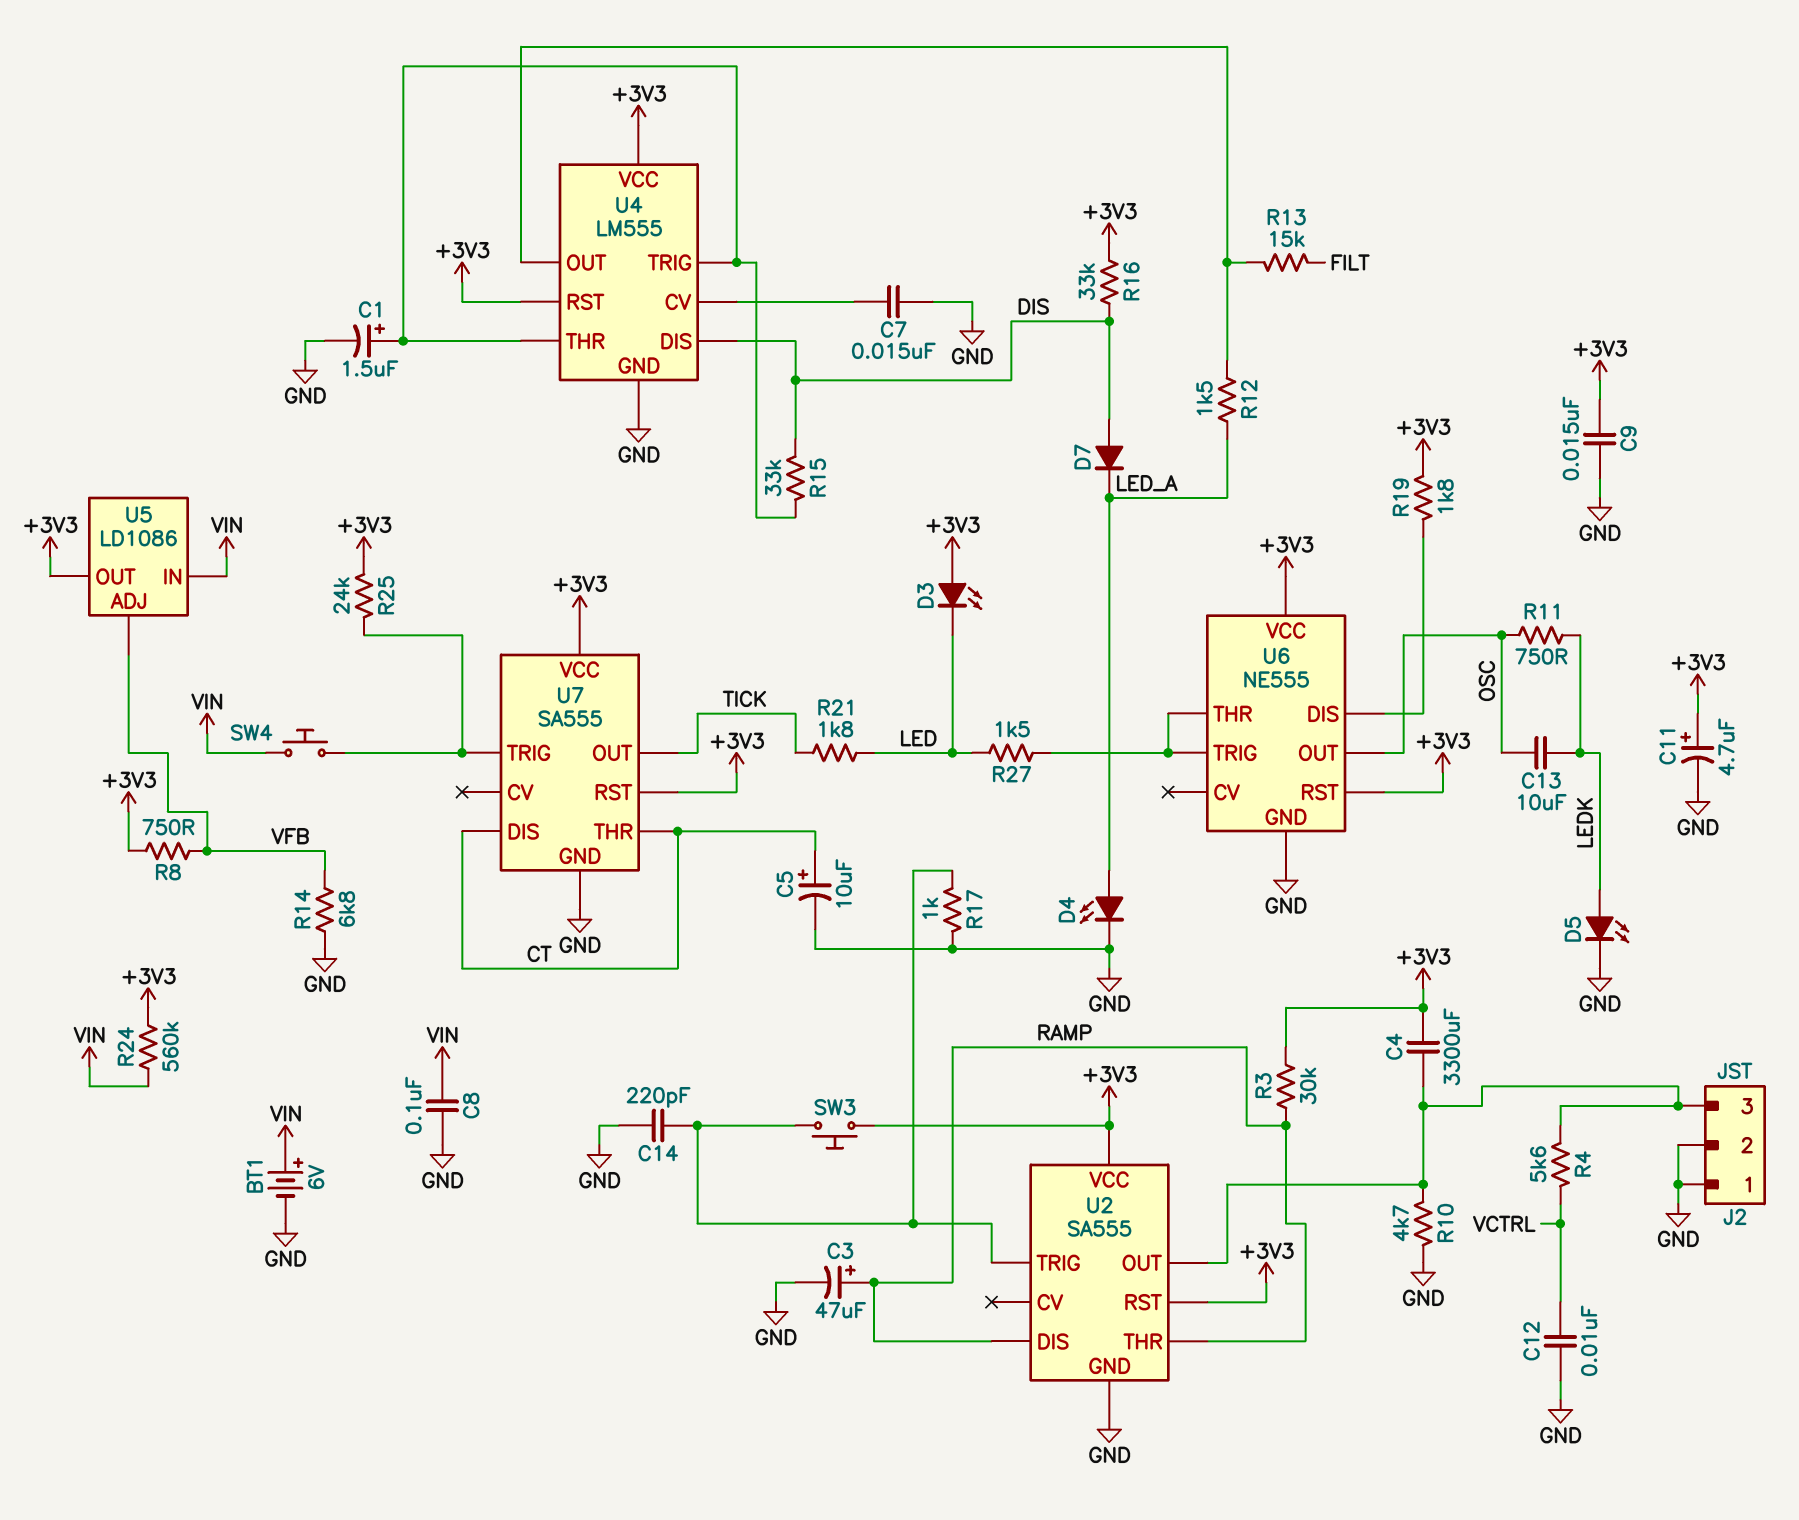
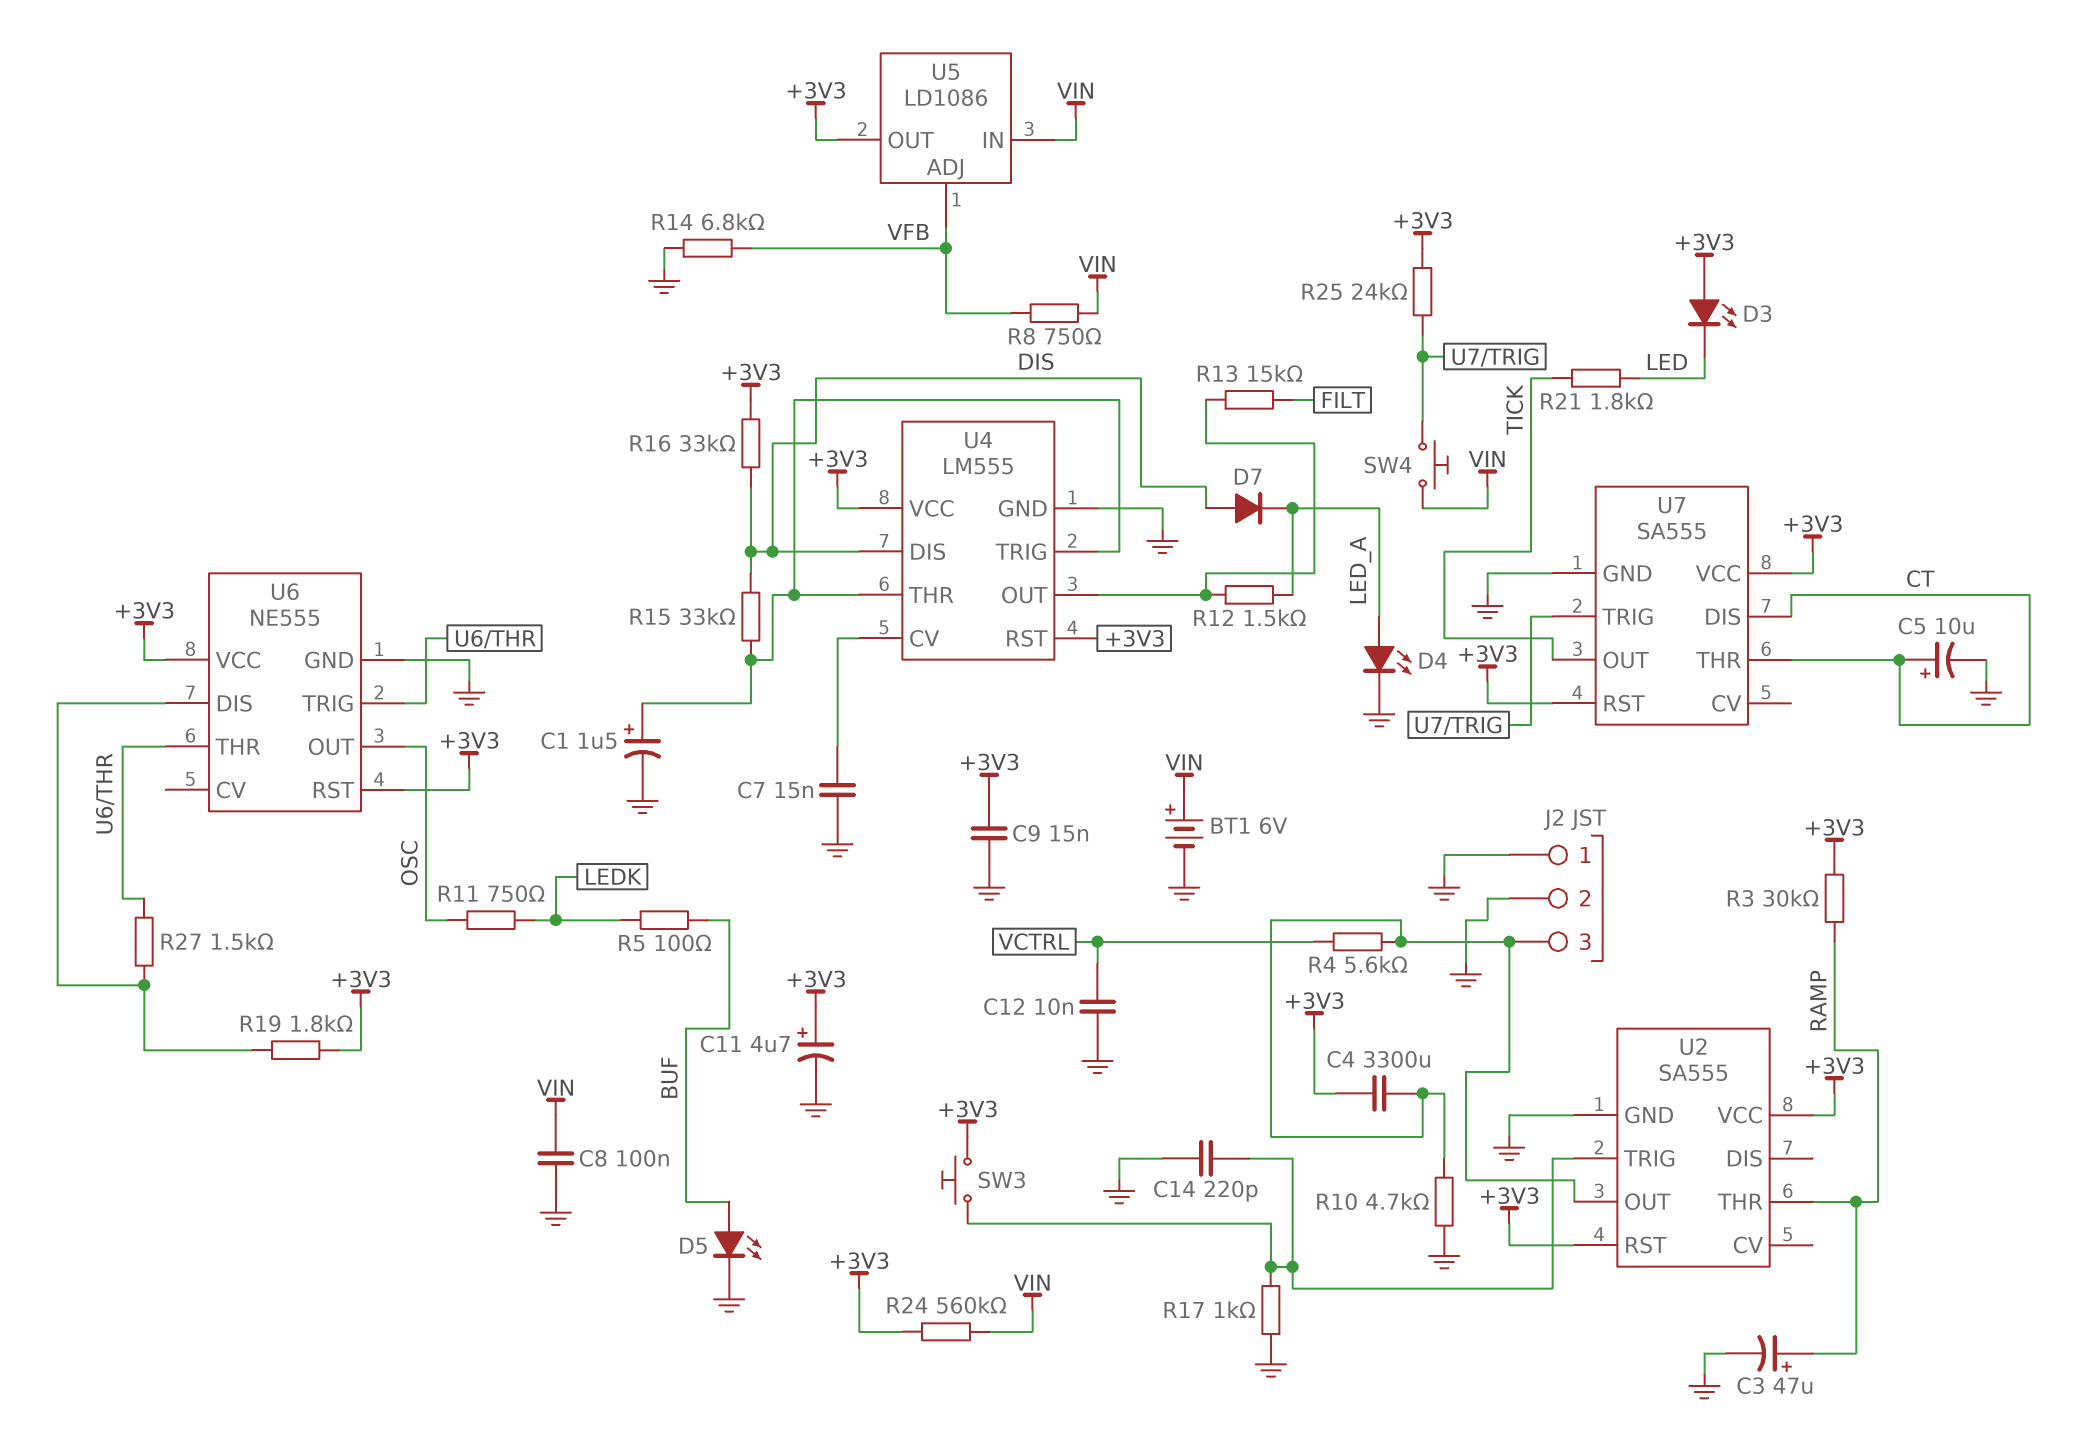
C13: 10uF (LEDK, OSC) -> none
D5: LED (A LEDK, K GND) -> LED (A BUF, K GND)
R5: none -> 100 (BUF, LEDK)
R8: 750 (+3V3, VFB) -> 750 (VFB, VIN)
R27: 1.5k (LED, U6/THR) -> 1.5k (U6/DIS, U6/THR)
U2 pin DIS: RAMP -> none

